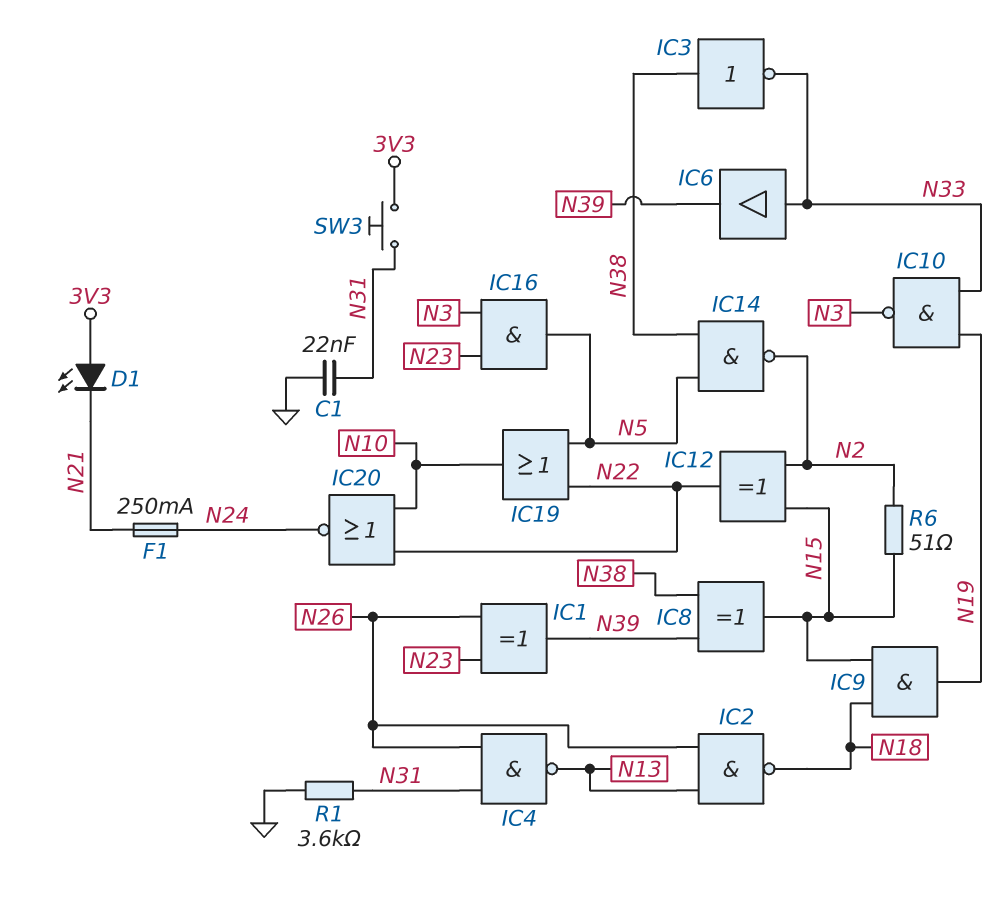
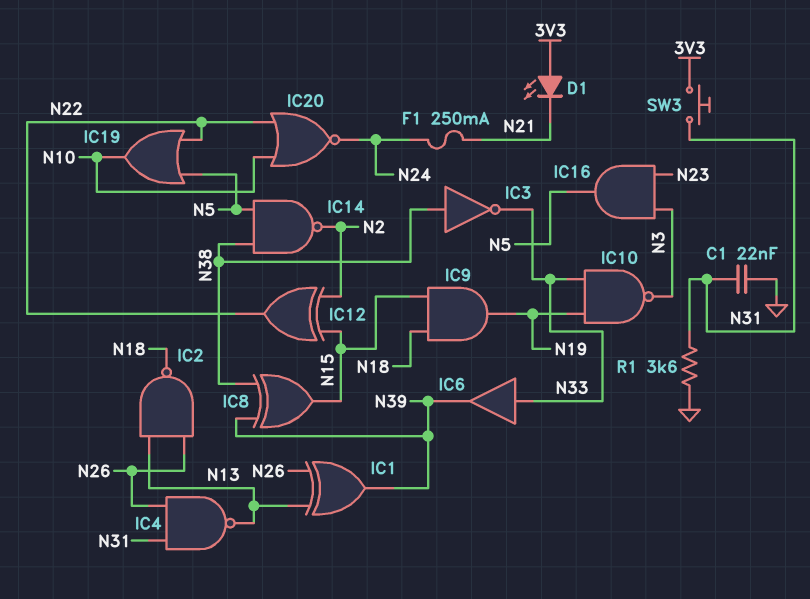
IC1: XOR (in N23, in N26, out N39) -> XOR (in N13, in N26, out N39)
R6: 51 (N2, N15) -> none

